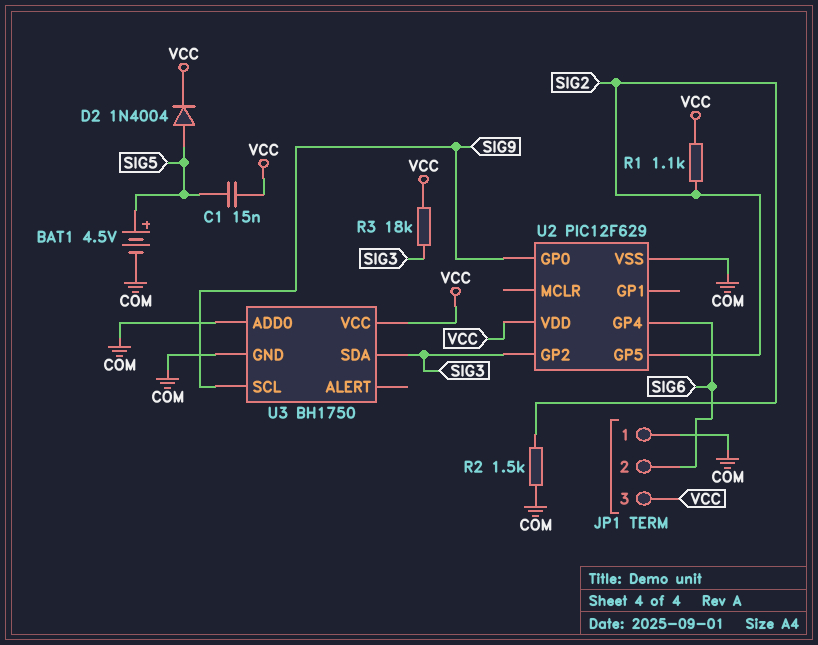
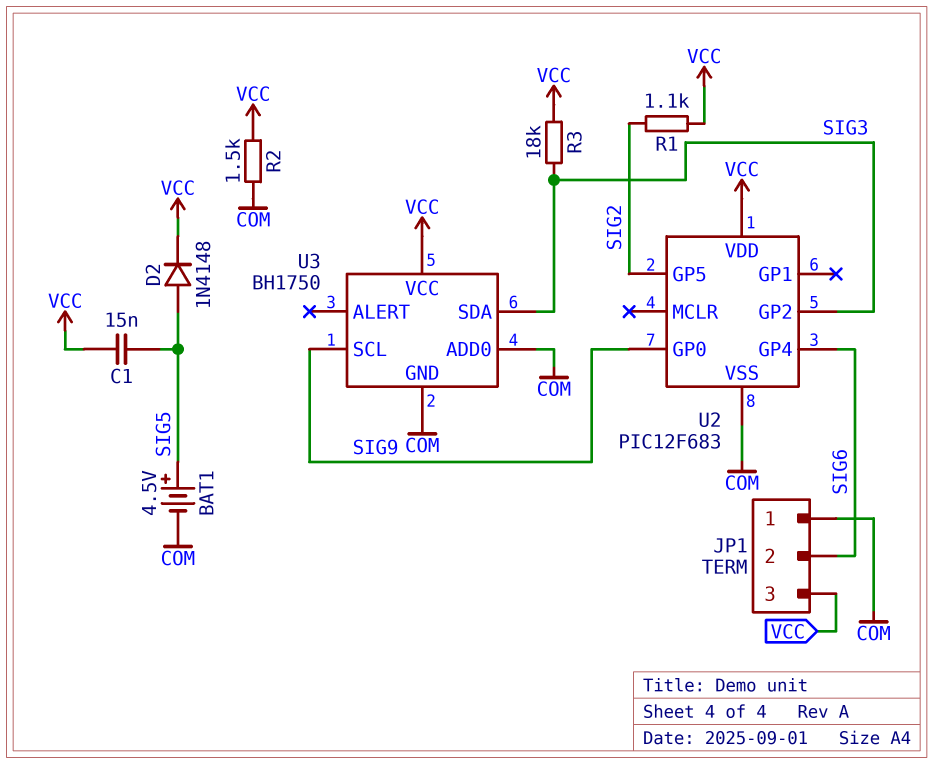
D2: diode 1N4004 (A SIG5, K VCC) -> diode 1N4148 (A SIG5, K VCC)
R2: 1.5k (COM, SIG2) -> 1.5k (COM, VCC)
U2: PIC12F629 -> PIC12F683

